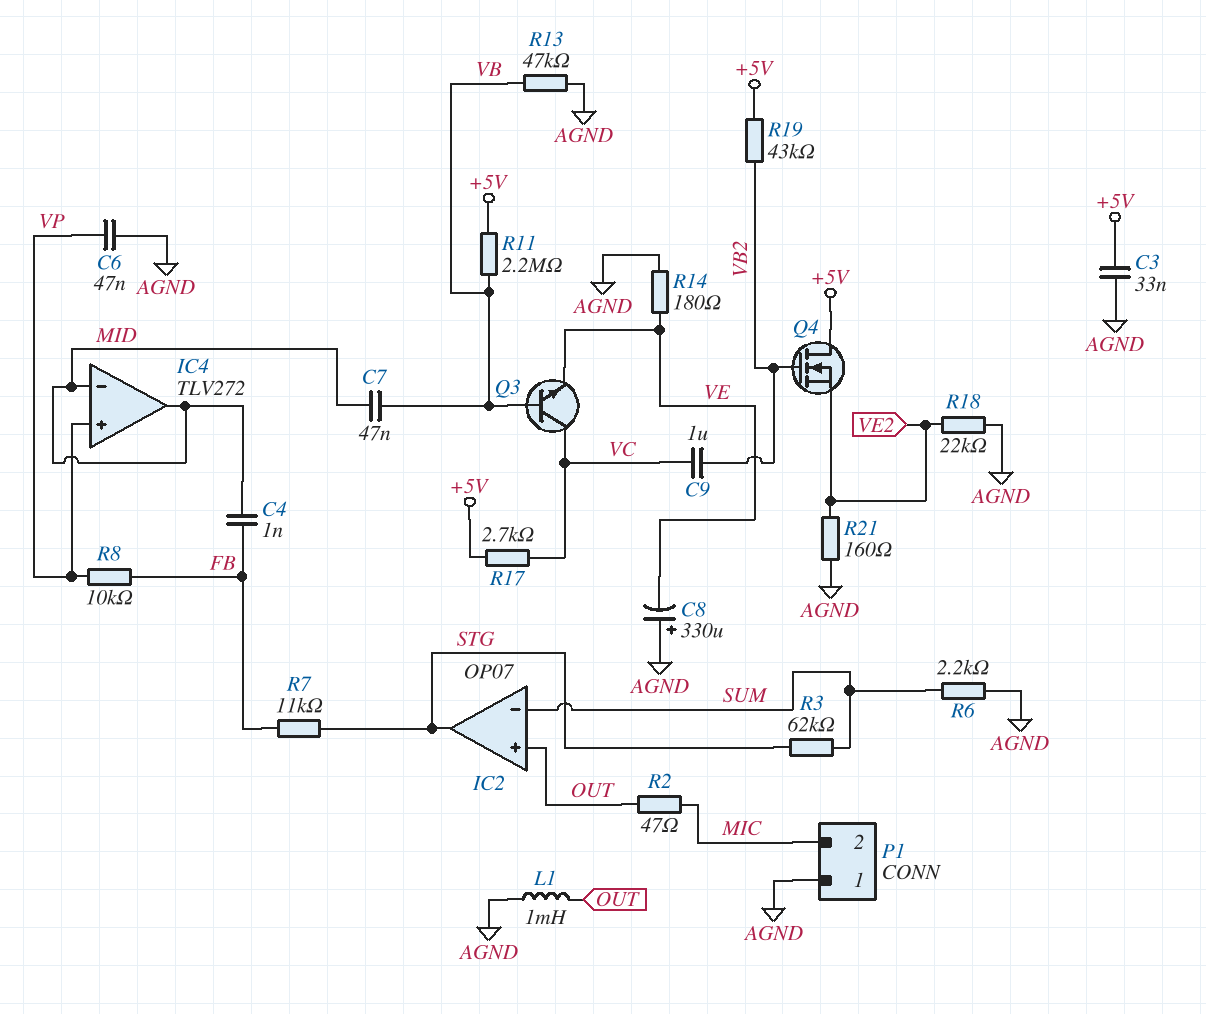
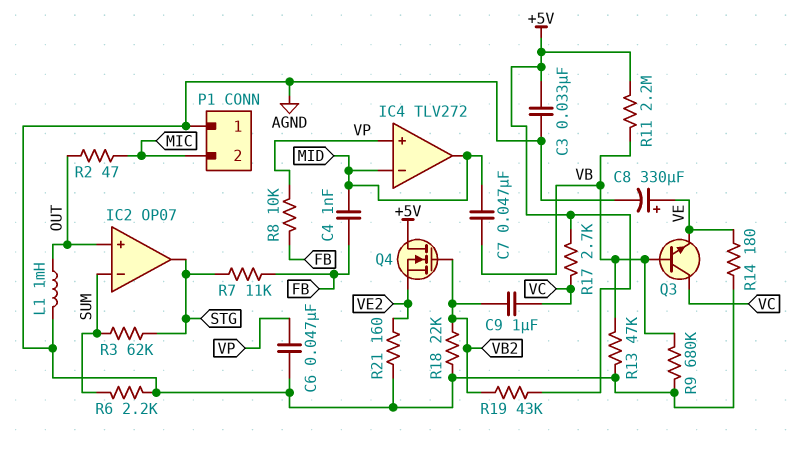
C8: 330uF (plus AGND, minus VE) -> 330uF (plus VE, minus AGND)
R9: none -> 680k (AGND, VB)
R18: 22k (AGND, VE2) -> 22k (AGND, VB2)

